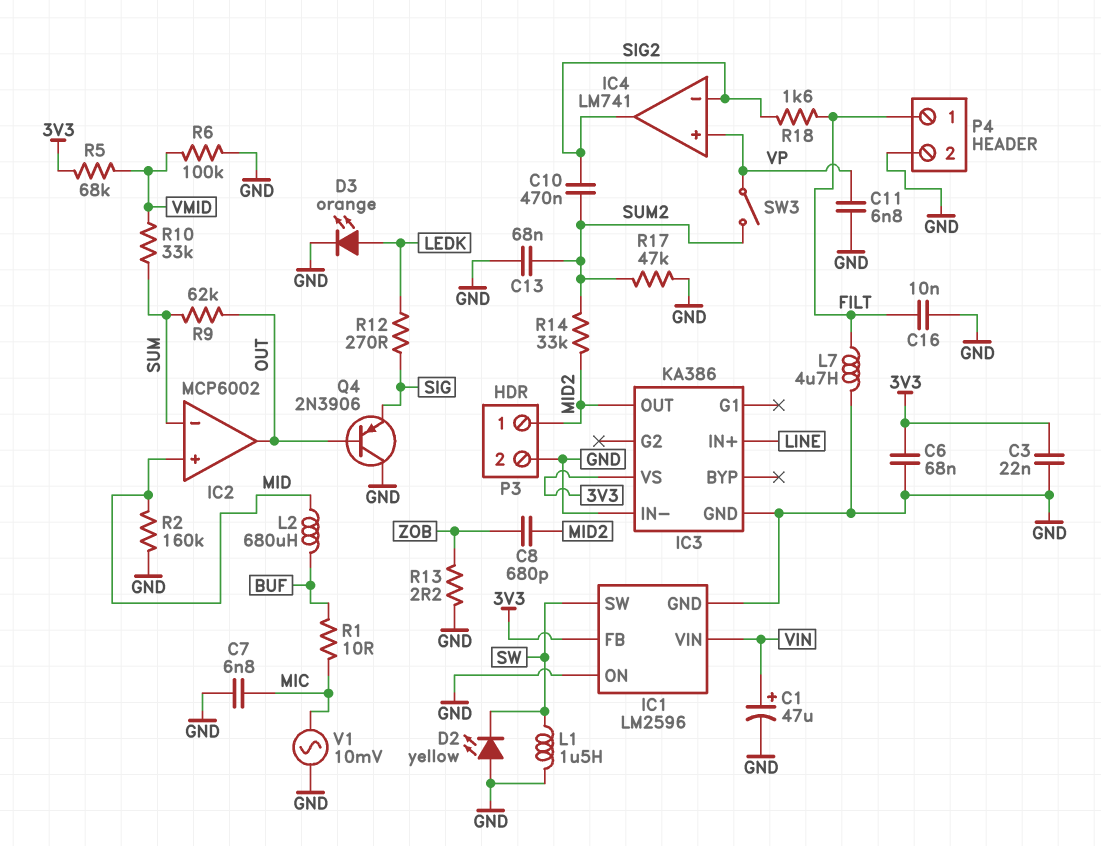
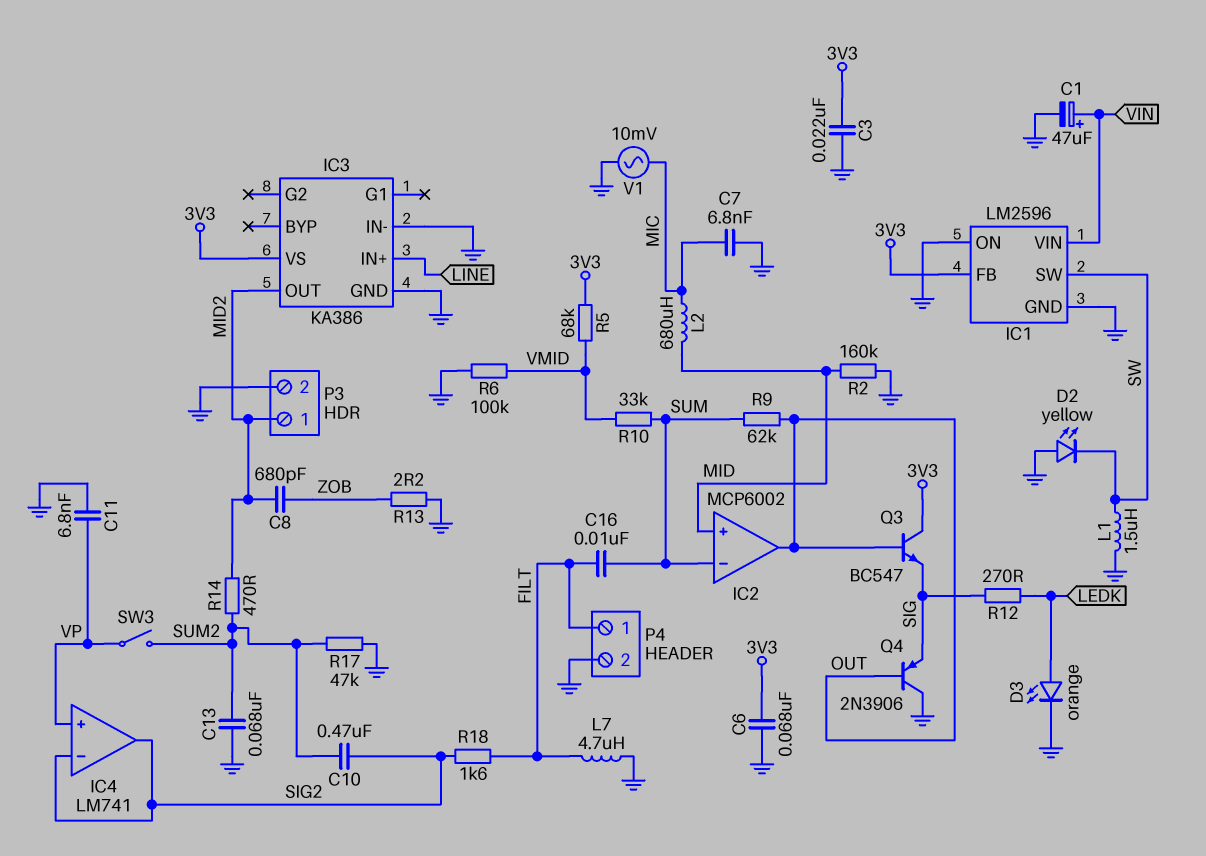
C16: 10nF (FILT, GND) -> 10nF (FILT, SUM)
L2: 680uH (BUF, MID) -> 680uH (MIC, MID)
Q3: none -> NPN BC547 (B OUT, C 3V3, E SIG)
R1: 10 (BUF, MIC) -> none
R14: 33k (MID2, SUM2) -> 470 (MID2, SUM2)

